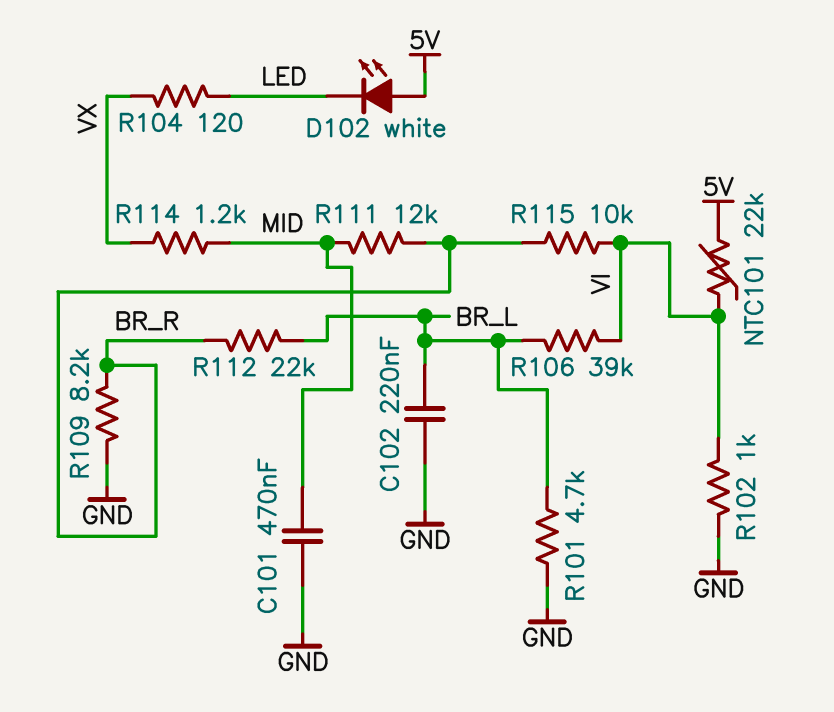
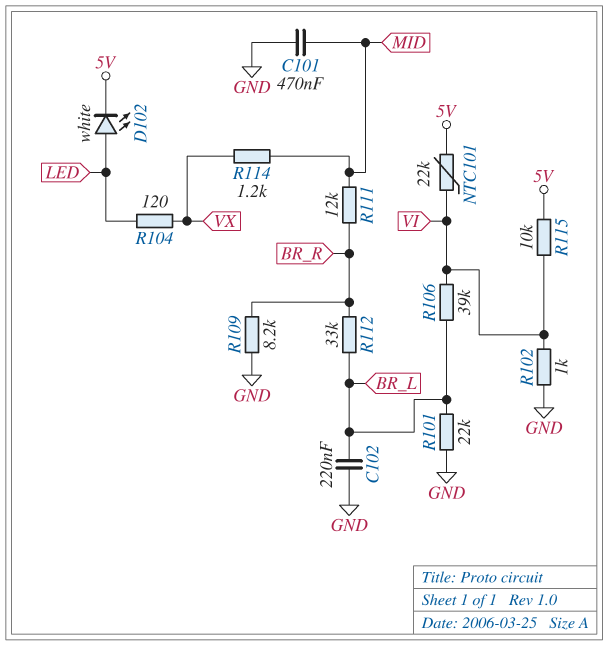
D102: LED white (A 5V, K LED) -> LED white (A LED, K 5V)
R101: 4.7k (BR_L, GND) -> 22k (BR_L, GND)
R112: 22k (BR_L, BR_R) -> 33k (BR_L, BR_R)
R115: 10k (BR_R, VI) -> 10k (5V, VI)

